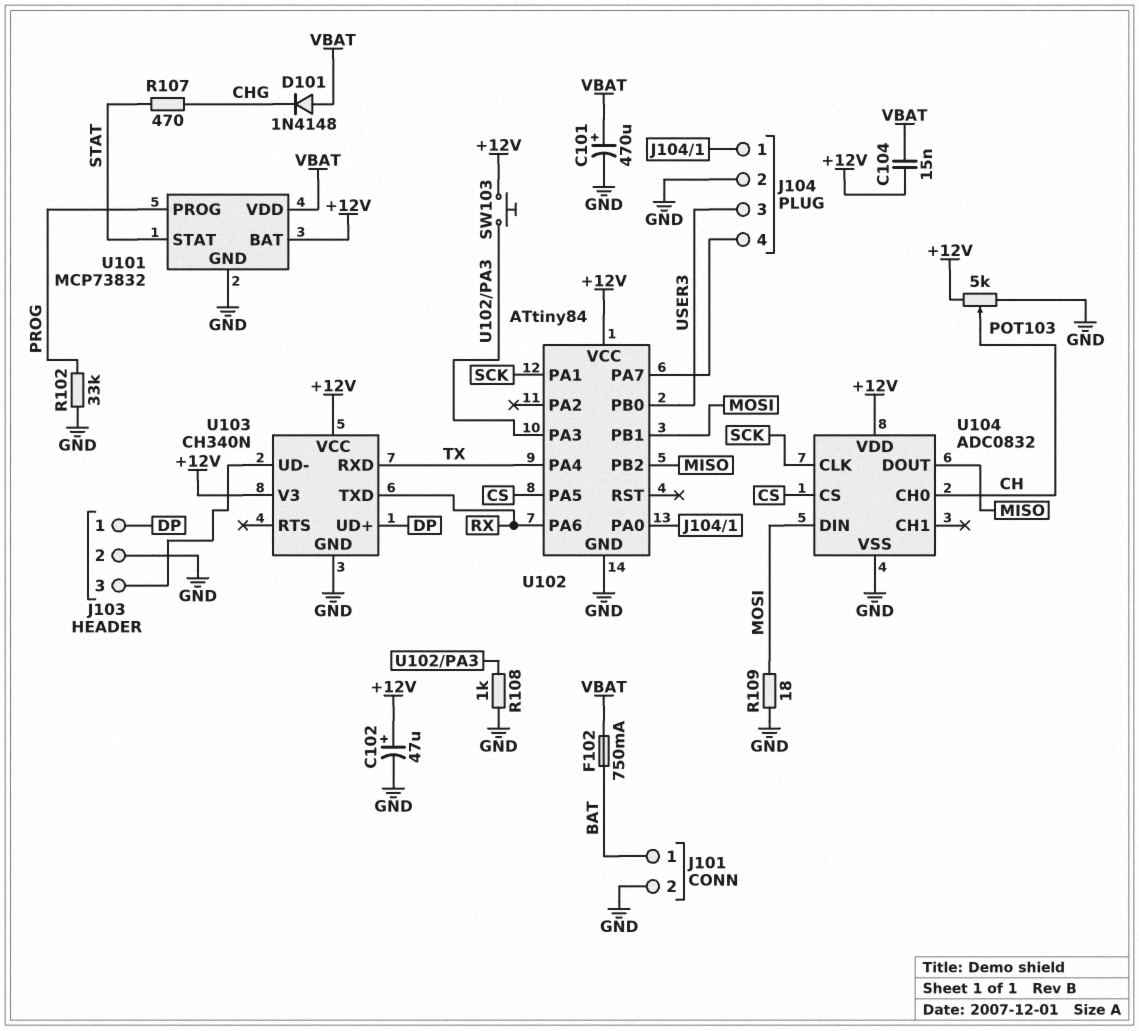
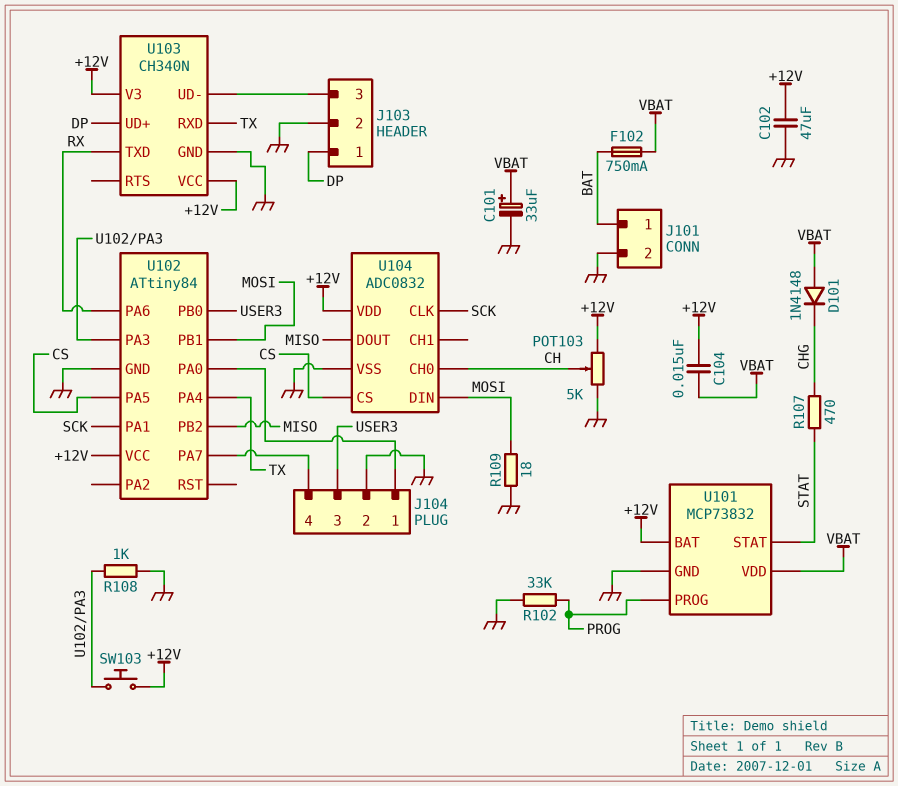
C101: 470uF (plus VBAT, minus GND) -> 33uF (plus VBAT, minus GND)
C102: 47uF (plus +12V, minus GND) -> 47uF (+12V, GND)

